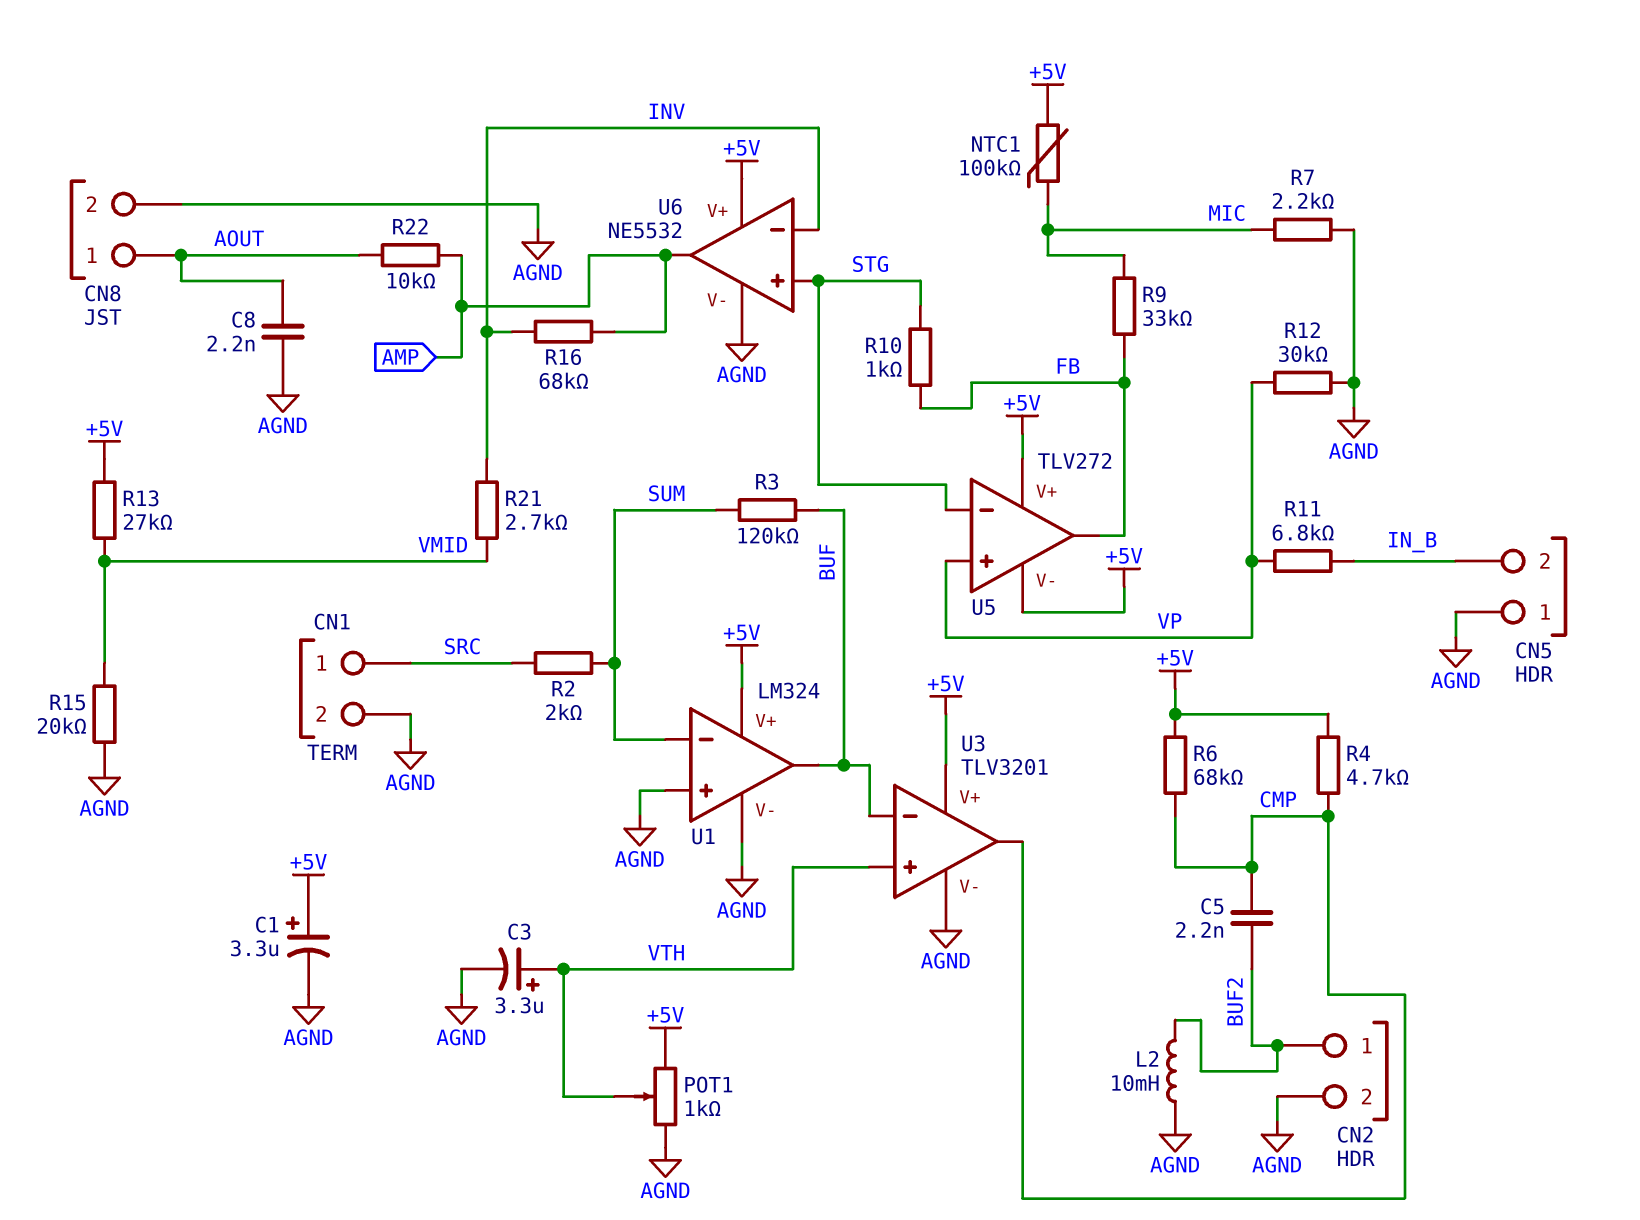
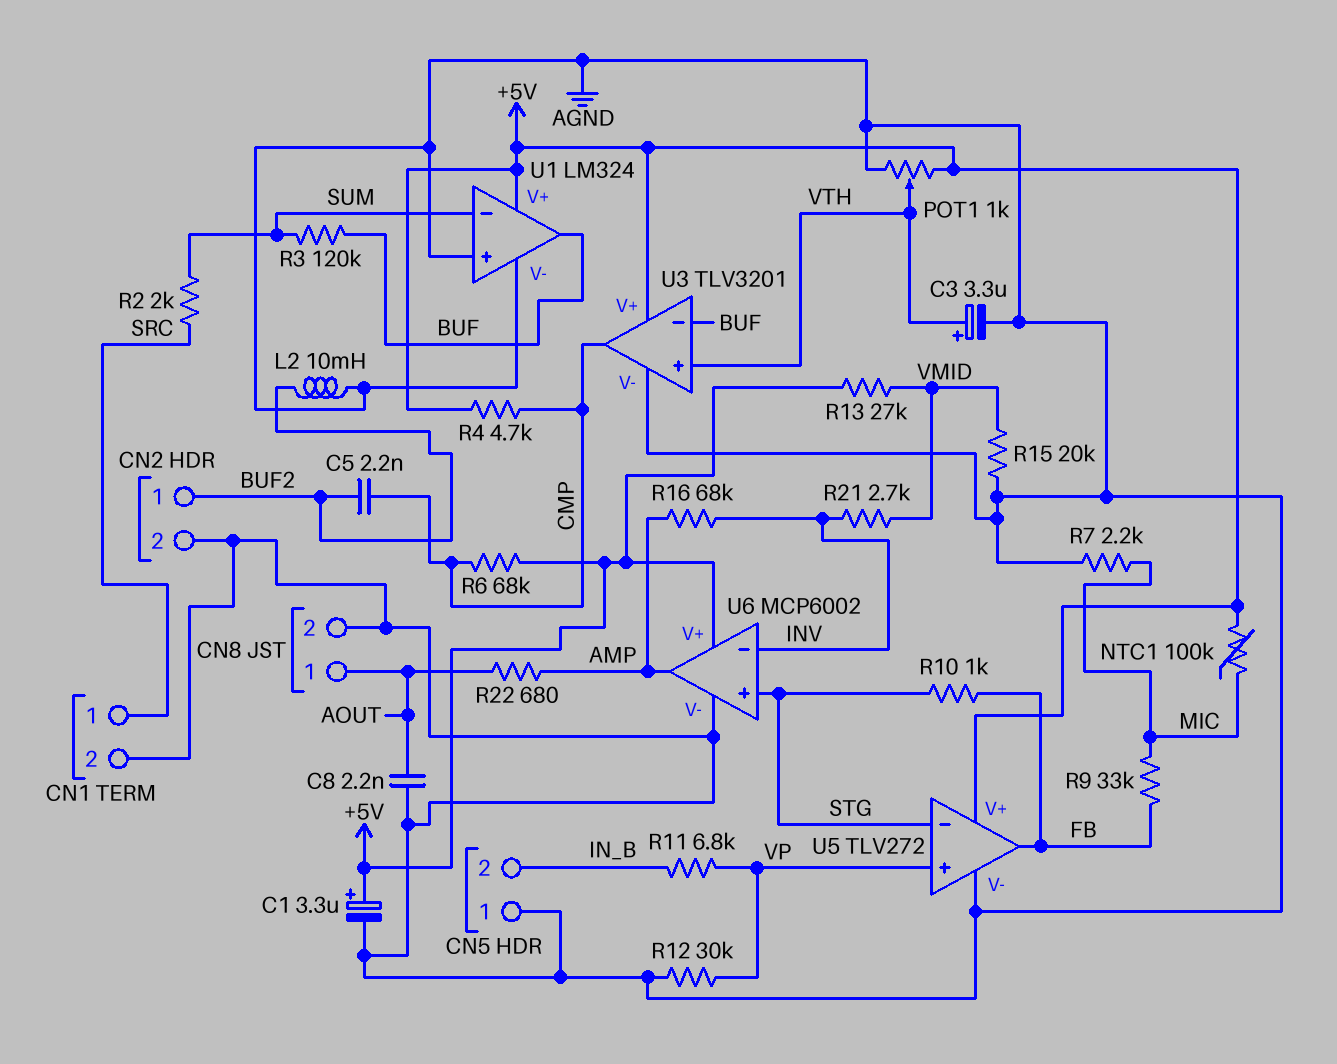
R22: 10k (AMP, AOUT) -> 680 (AMP, AOUT)
U5 pin V-: +5V -> AGND
U6: NE5532 -> MCP6002

